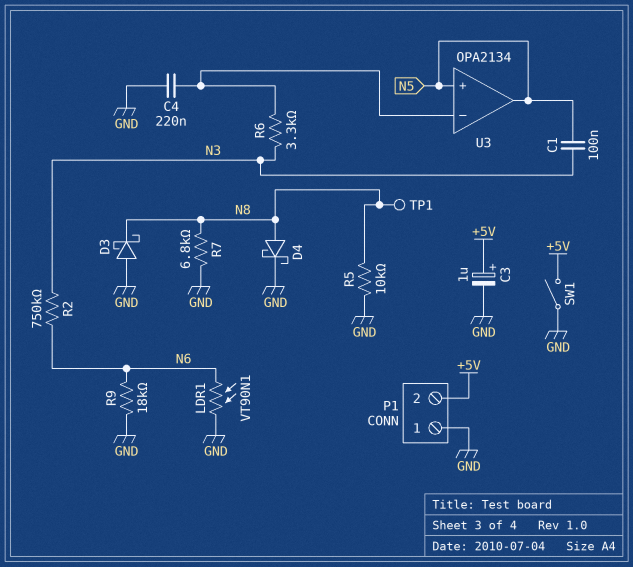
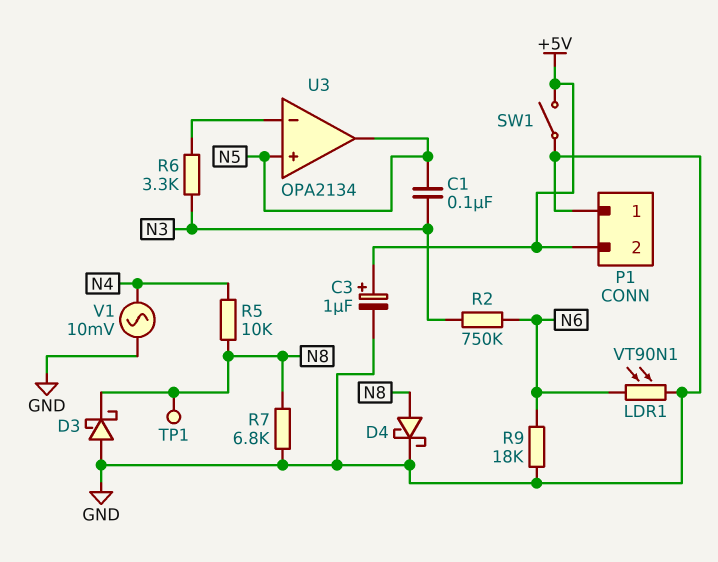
C4: 220nF (GND, U3/in-) -> none
R5: 10k (GND, N8) -> 10k (N4, N8)
V1: none -> AC 10mV (GND, N4)

